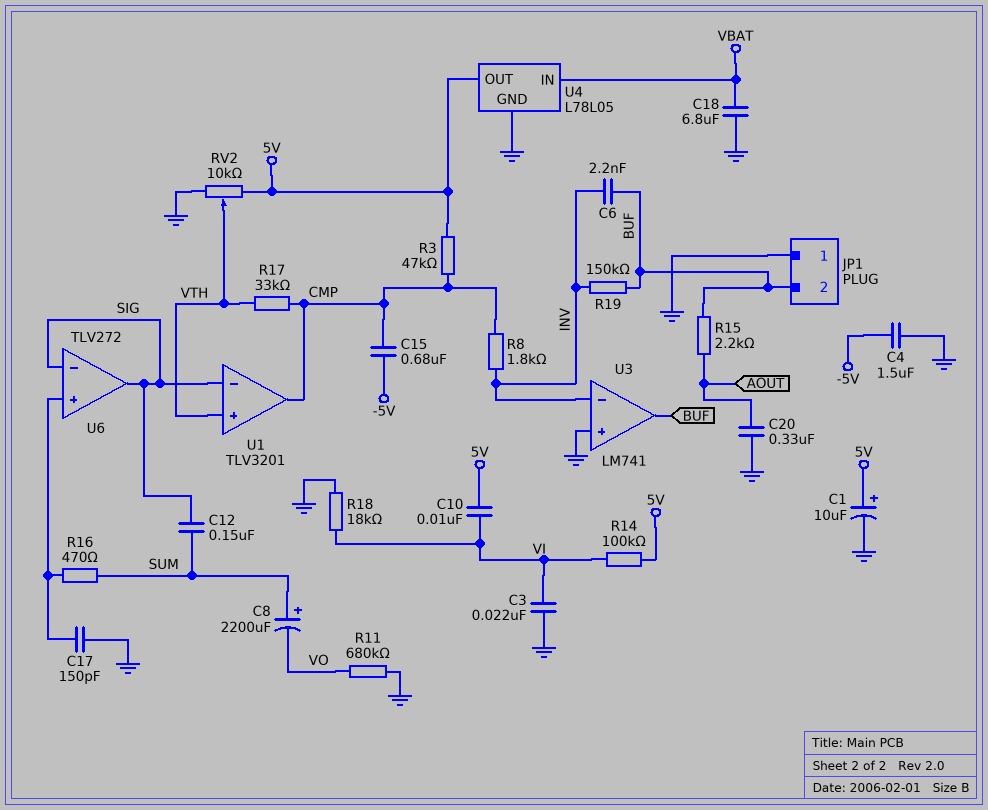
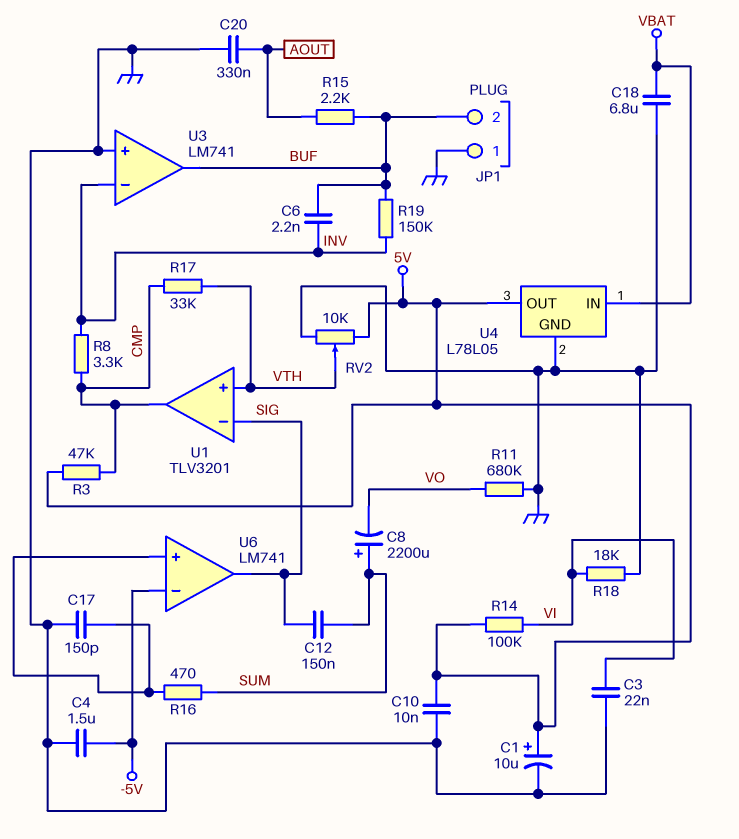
C10: 10nF (5V, VI) -> 10nF (5V, GND)
C15: 680nF (-5V, CMP) -> none
R8: 1.8k (CMP, INV) -> 3.3k (CMP, INV)
U6: TLV272 -> LM741
U6 pin in-: SIG -> -5V

